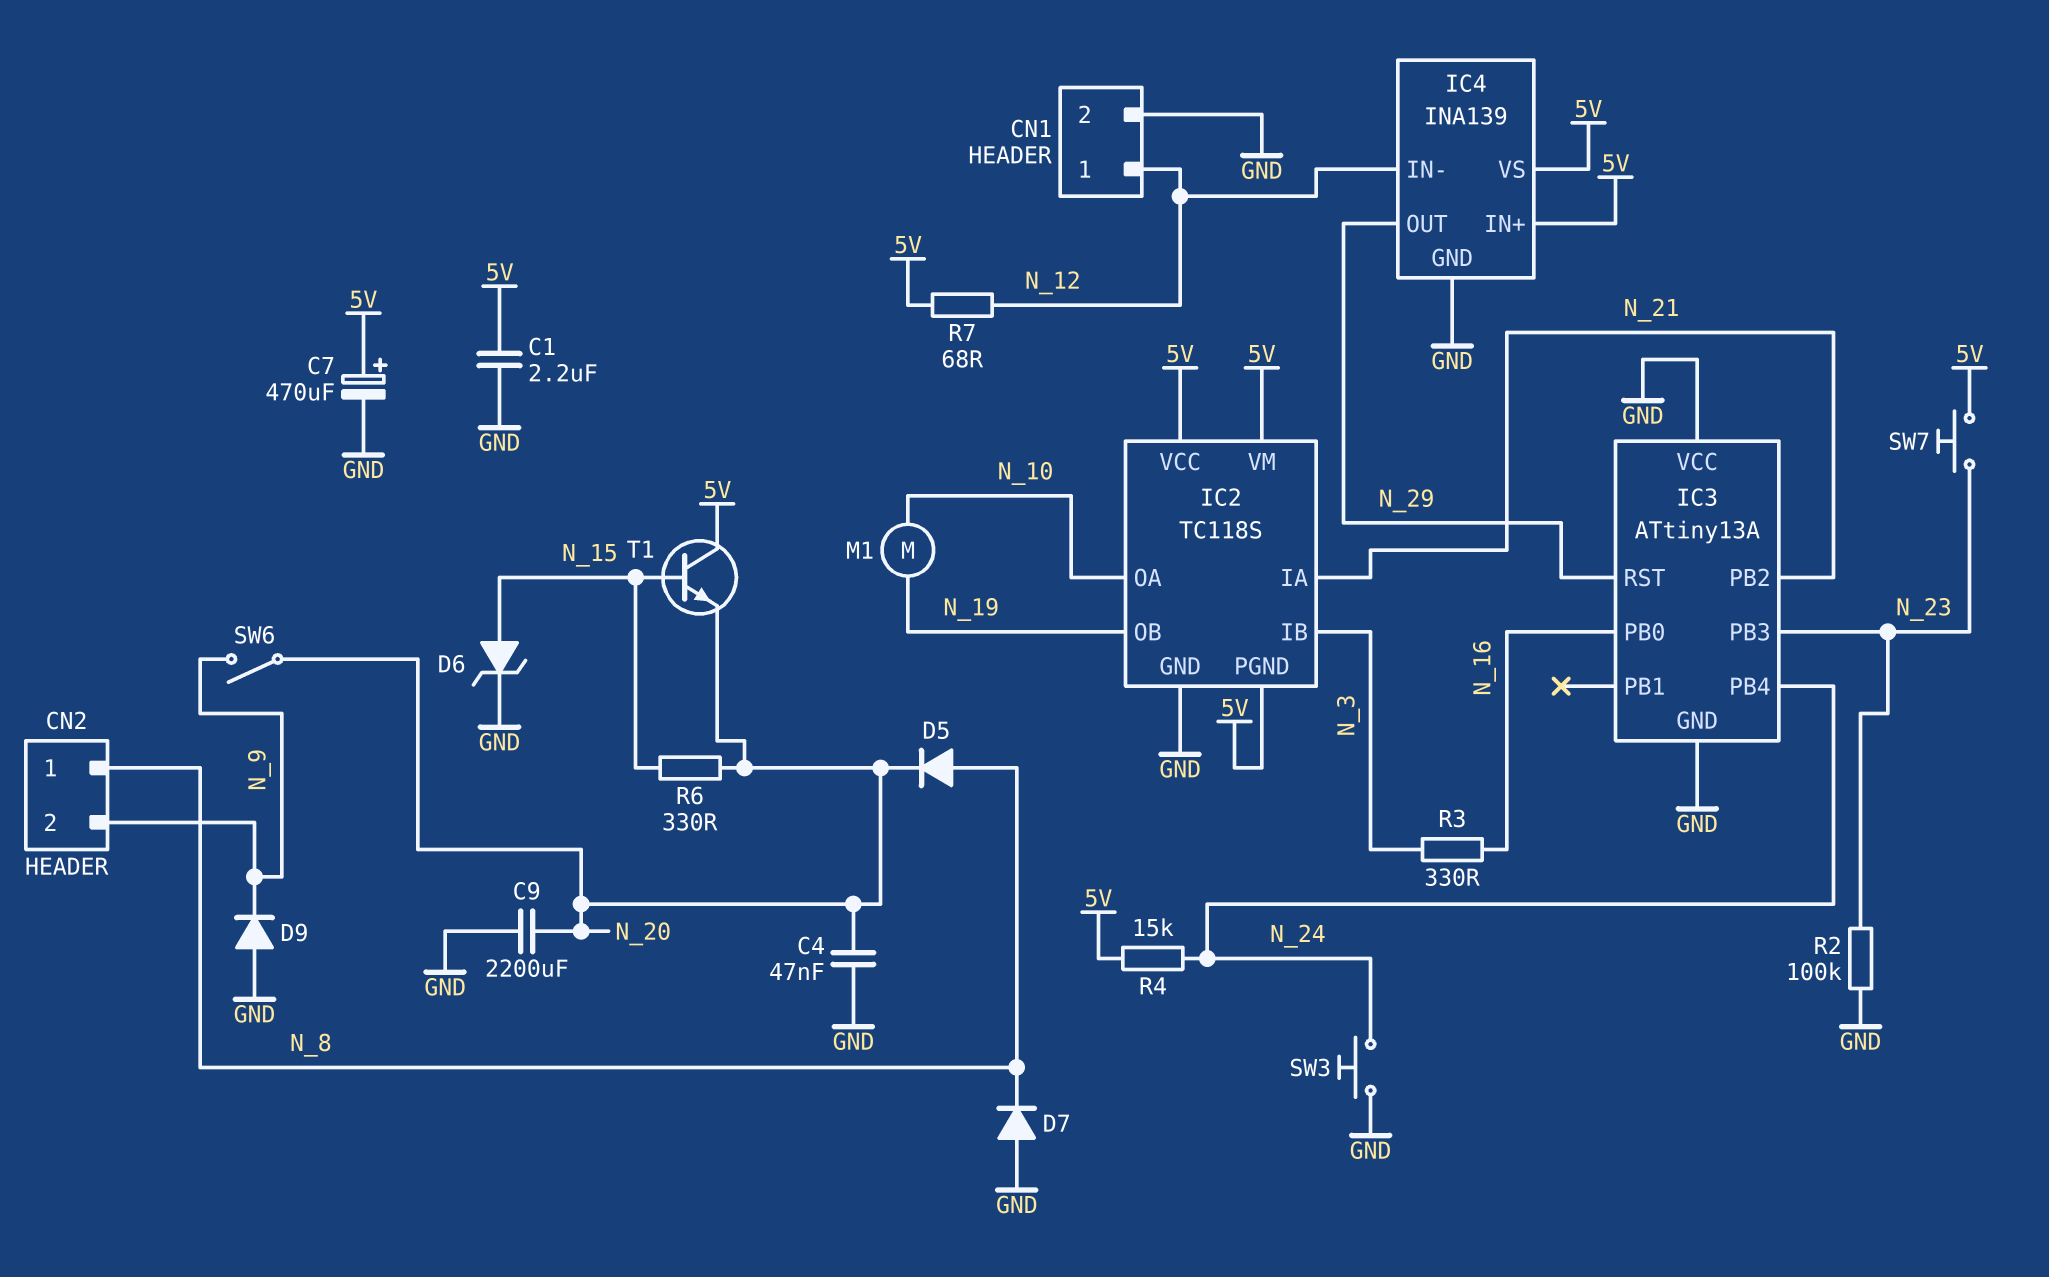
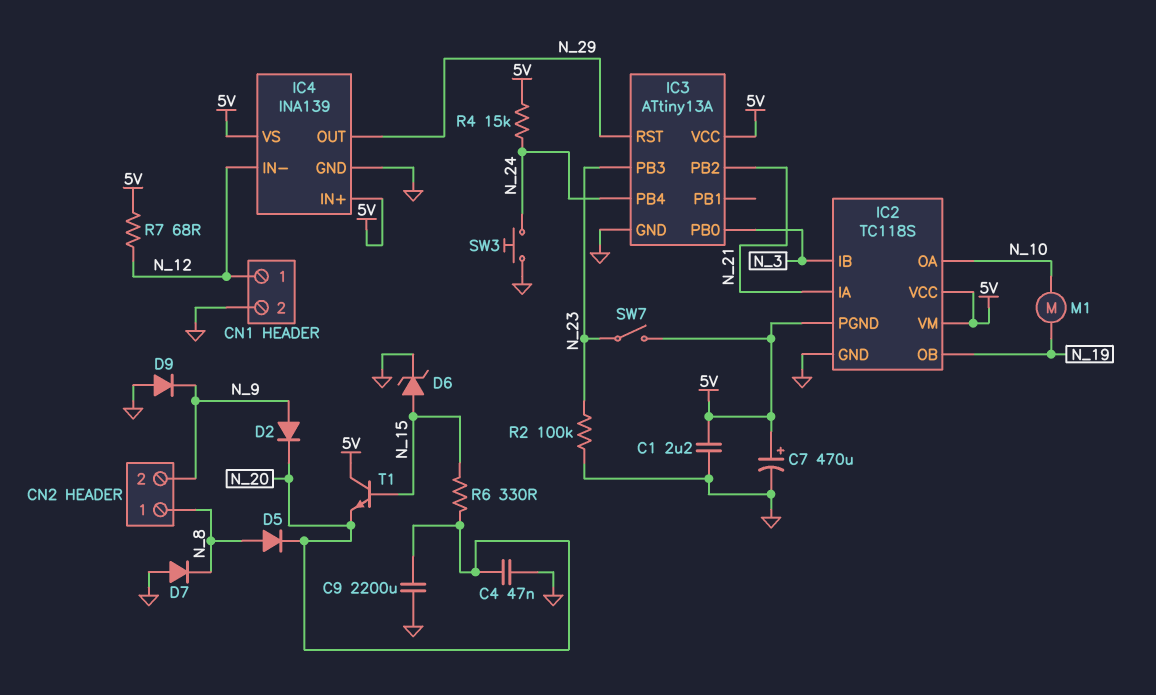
D2: none -> diode (A N_9, K N_20)
IC3 pin PB0: N_16 -> N_3
IC3 pin VCC: GND -> 5V
R3: 330 (N_3, N_16) -> none
SW6: switch (N_9, N_20) -> none
SW7: button (5V, N_23) -> switch (5V, N_23)

